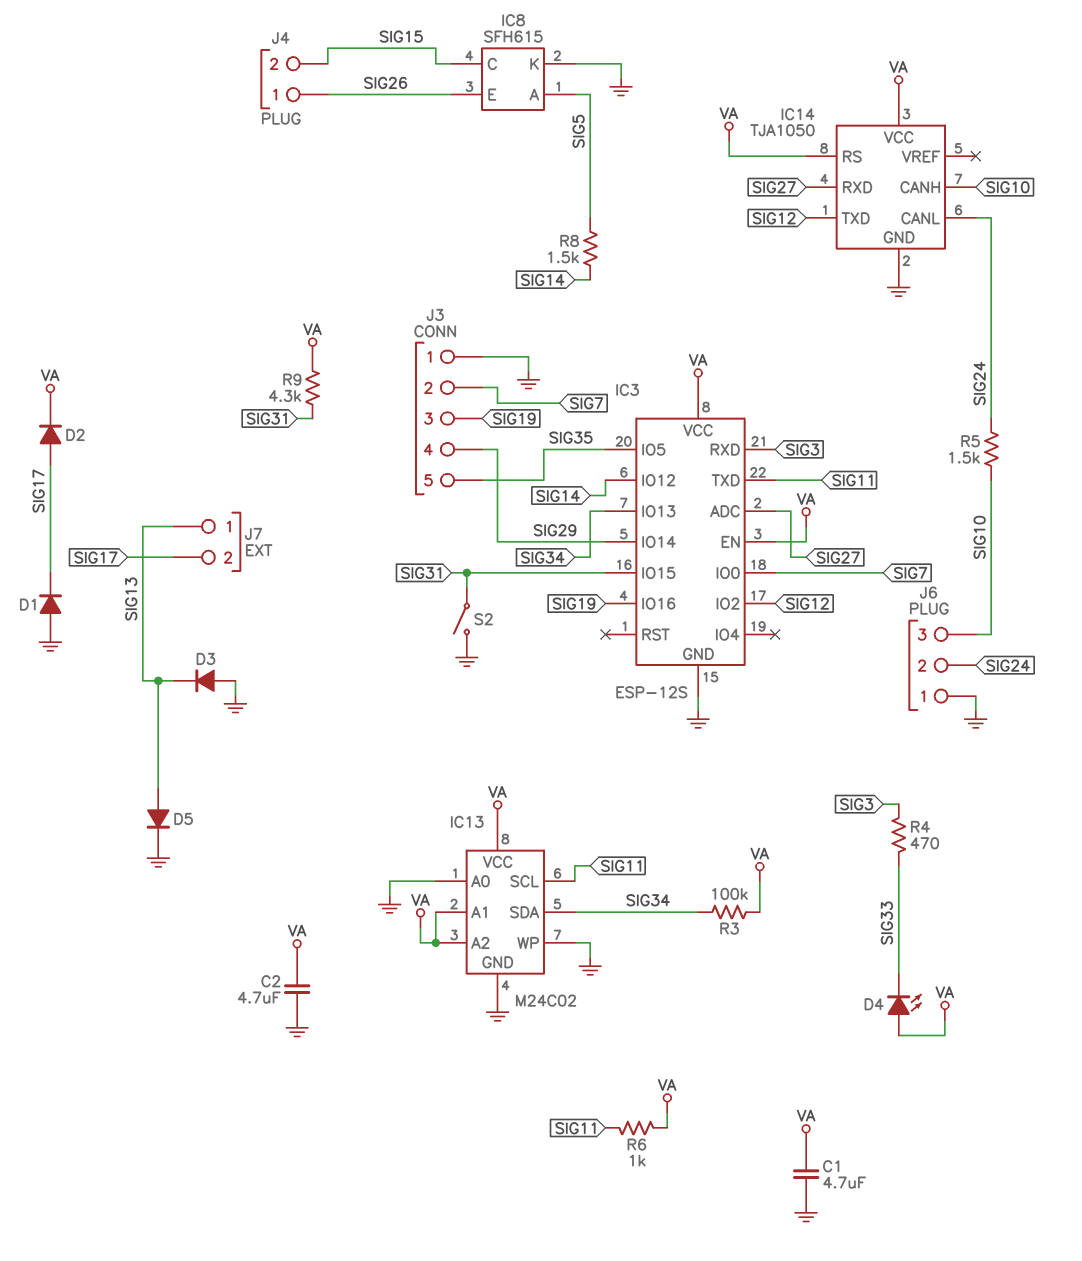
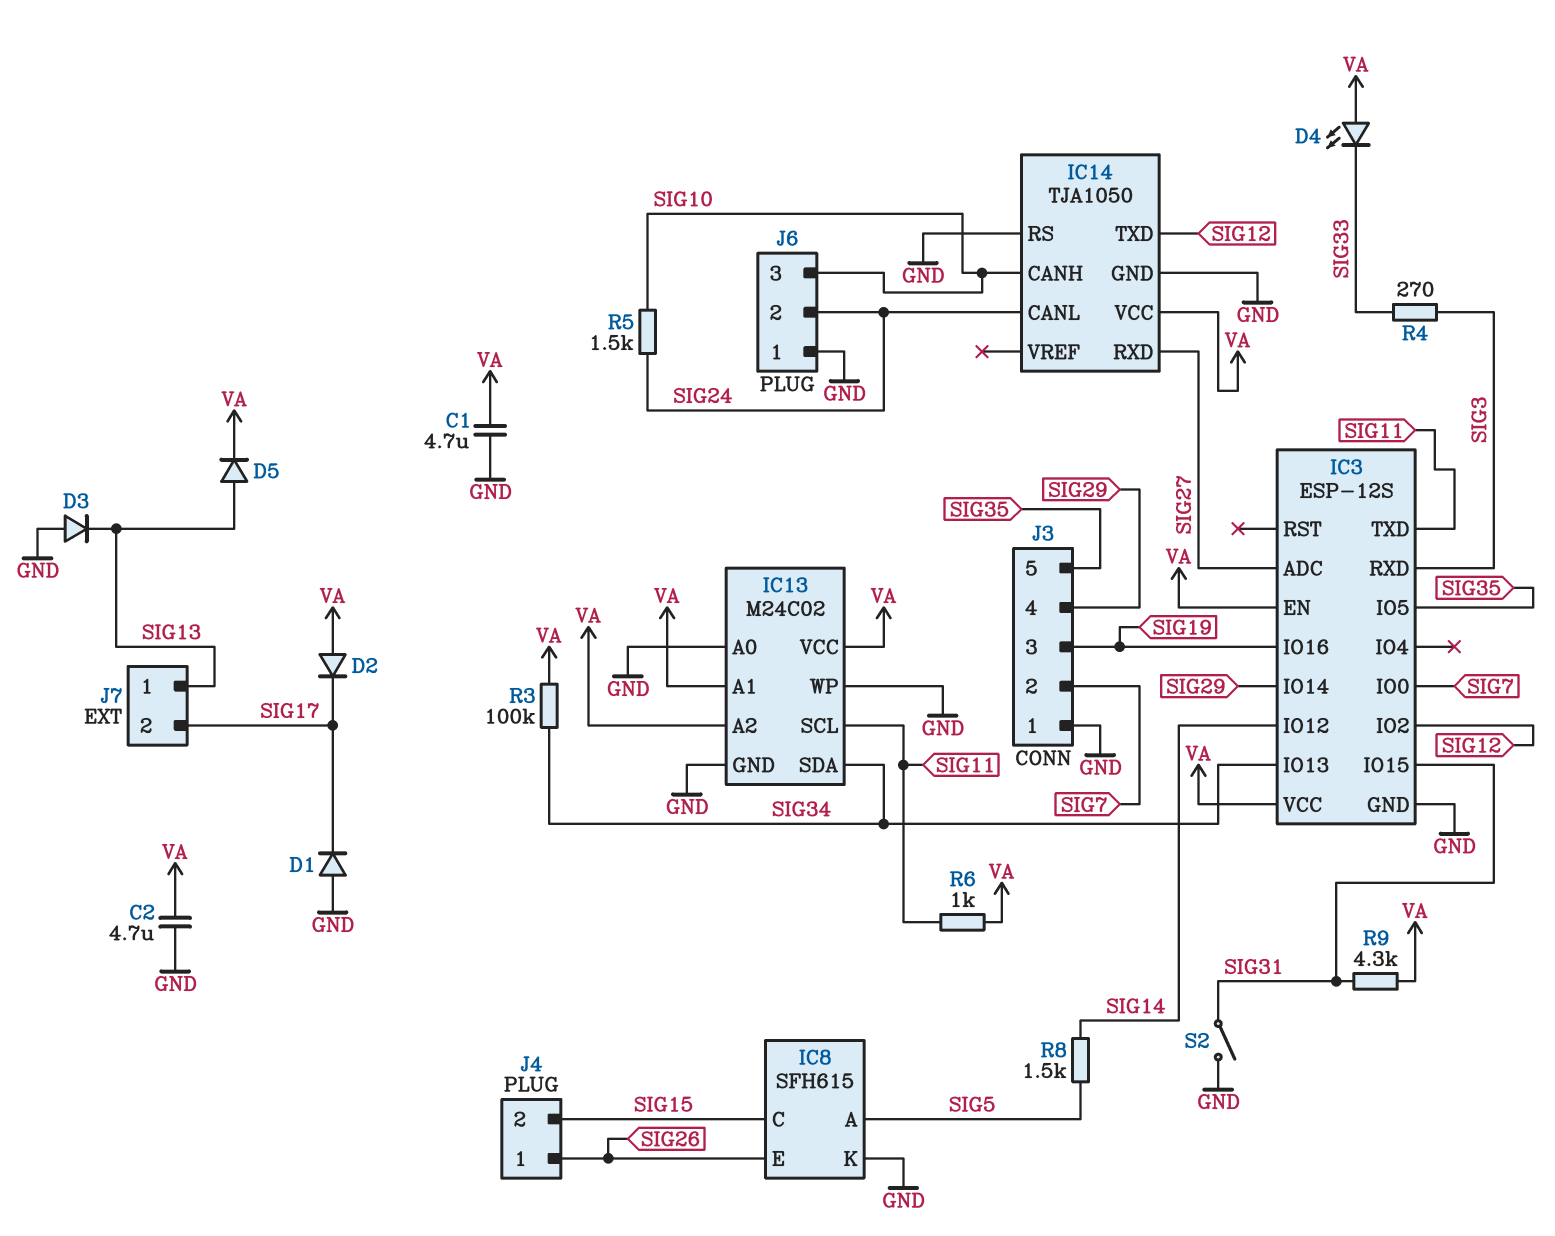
D2: diode (A SIG17, K VA) -> diode (A VA, K SIG17)
D5: diode (A SIG13, K GND) -> diode (A SIG13, K VA)
IC14 pin RS: VA -> GND
R4: 470 (SIG3, SIG33) -> 270 (SIG3, SIG33)

